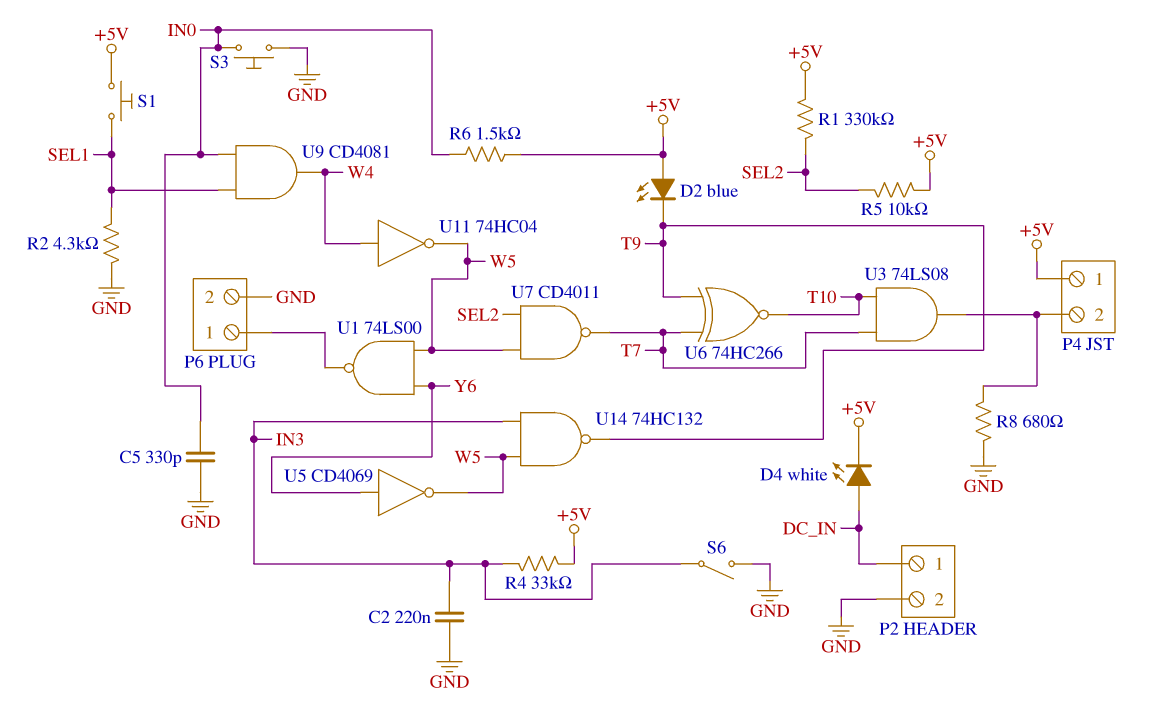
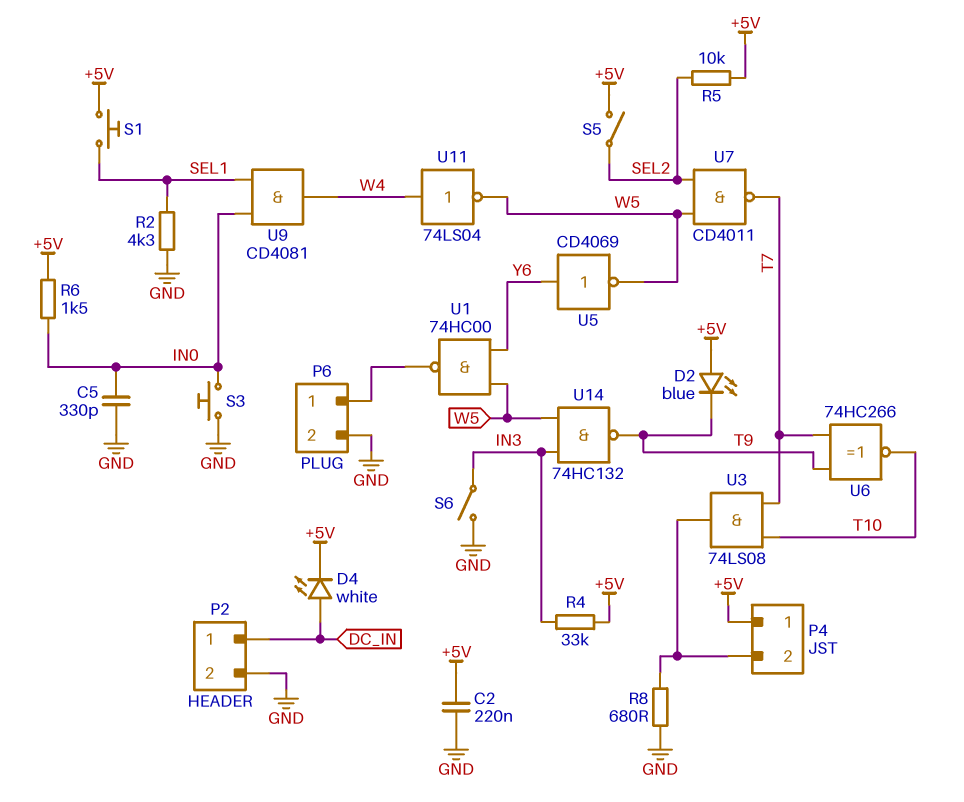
C2: 220nF (GND, IN3) -> 220nF (+5V, GND)
R1: 330k (+5V, SEL2) -> none
S5: none -> switch (+5V, SEL2)
U1: NAND 74LS00 (in W5, in Y6, out P6/1) -> NAND 74HC00 (in W5, in Y6, out P6/1)
U11: NOT 74HC04 (in W4, out W5) -> NOT 74LS04 (in W4, out W5)

